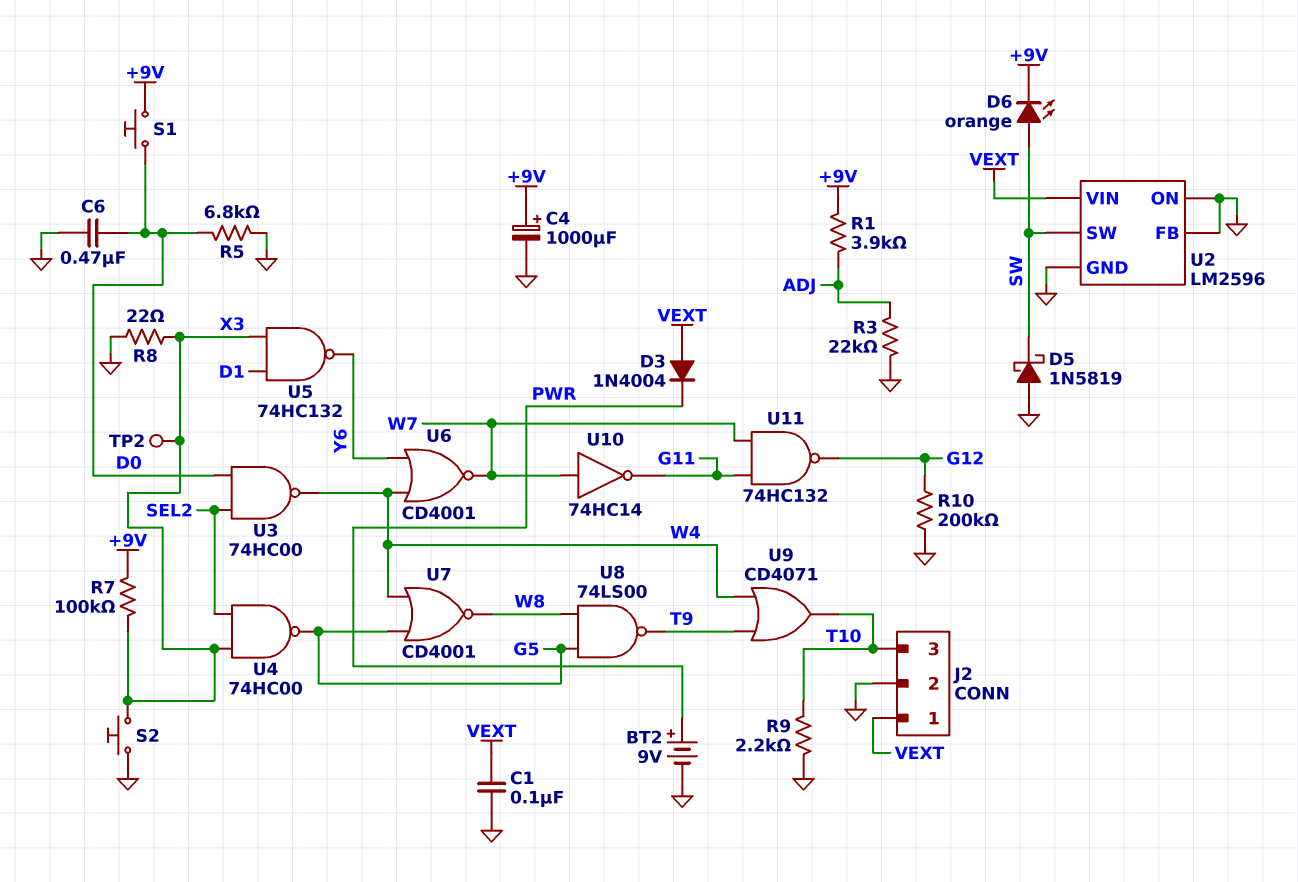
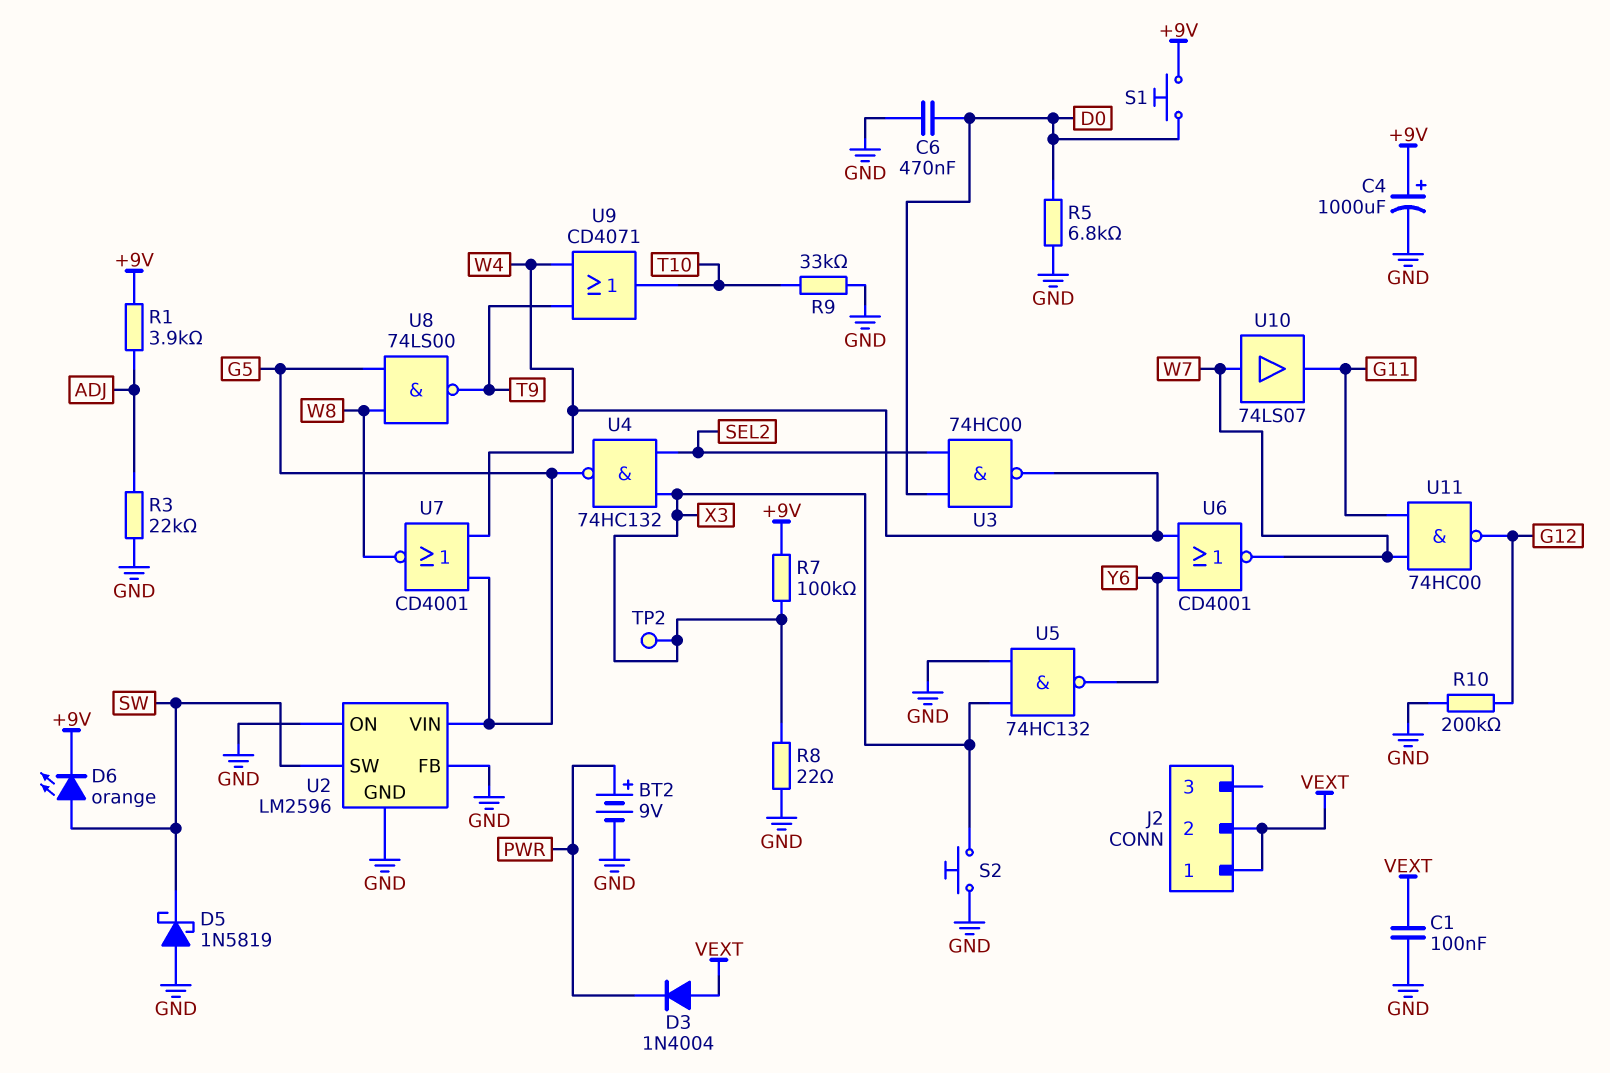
J2 pin 2: GND -> VEXT
J2 pin 3: T10 -> none
R9: 2.2k (GND, T10) -> 33k (GND, T10)
U2 pin VIN: VEXT -> G5
U4: NAND 74HC00 (in SEL2, in X3, out G5) -> NAND 74HC132 (in SEL2, in X3, out G5)
U5: NAND 74HC132 (in D1, in X3, out Y6) -> NAND 74HC132 (in GND, in X3, out Y6)
U10: NOT 74HC14 (in W7, out G11) -> buffer 74LS07 (in W7, out G11)
U11: NAND 74HC132 (in G11, in W7, out G12) -> NAND 74HC00 (in G11, in W7, out G12)

